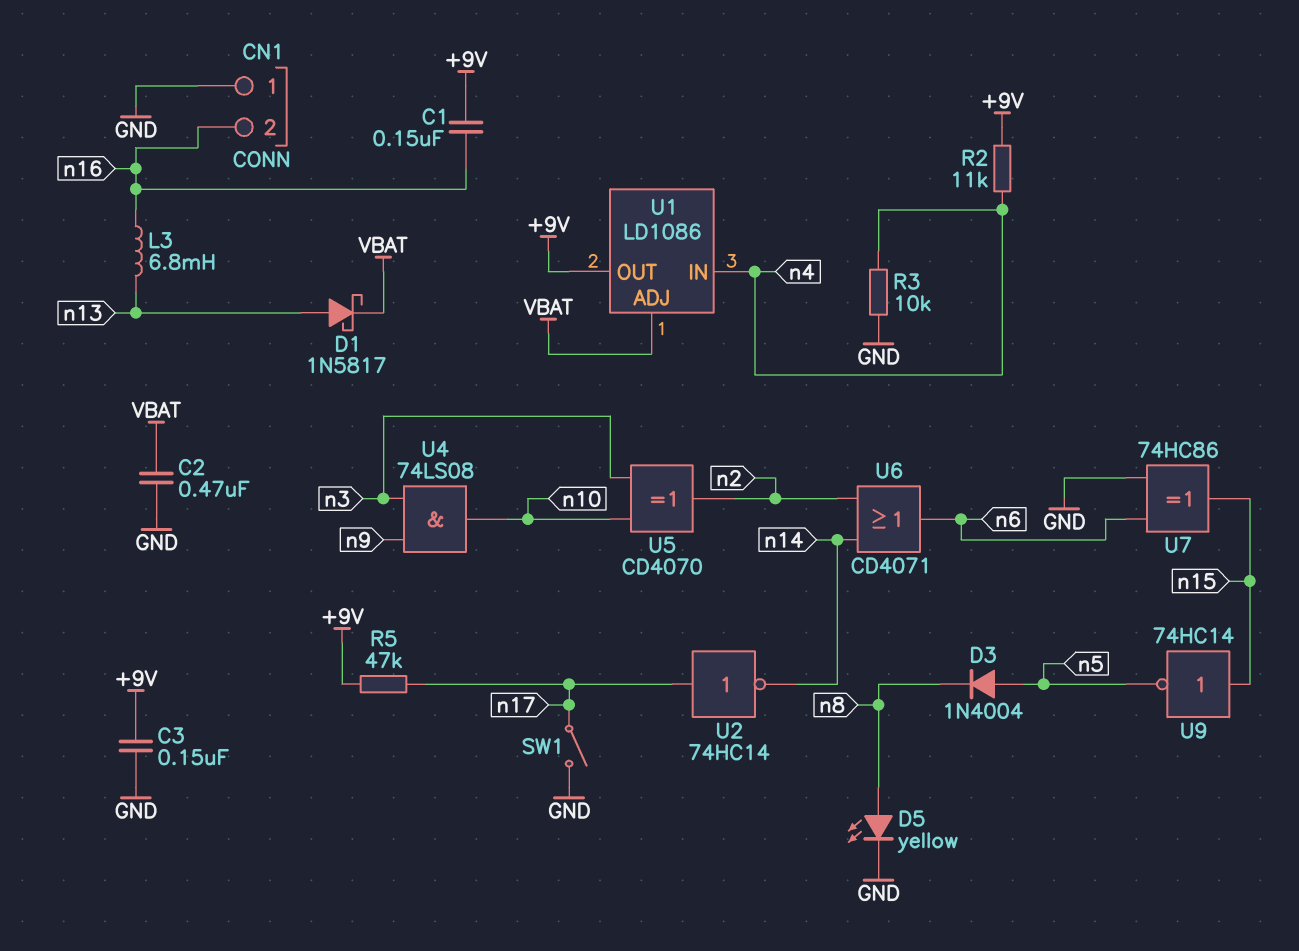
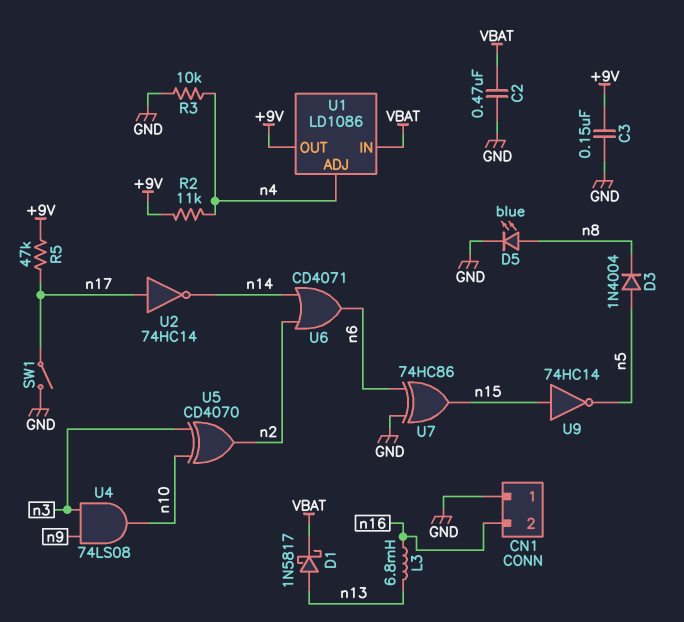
C1: 150nF (+9V, n16) -> none
D5: LED yellow (A n8, K GND) -> LED blue (A n8, K GND)
U1 pin ADJ: VBAT -> n4
U1 pin IN: n4 -> VBAT

